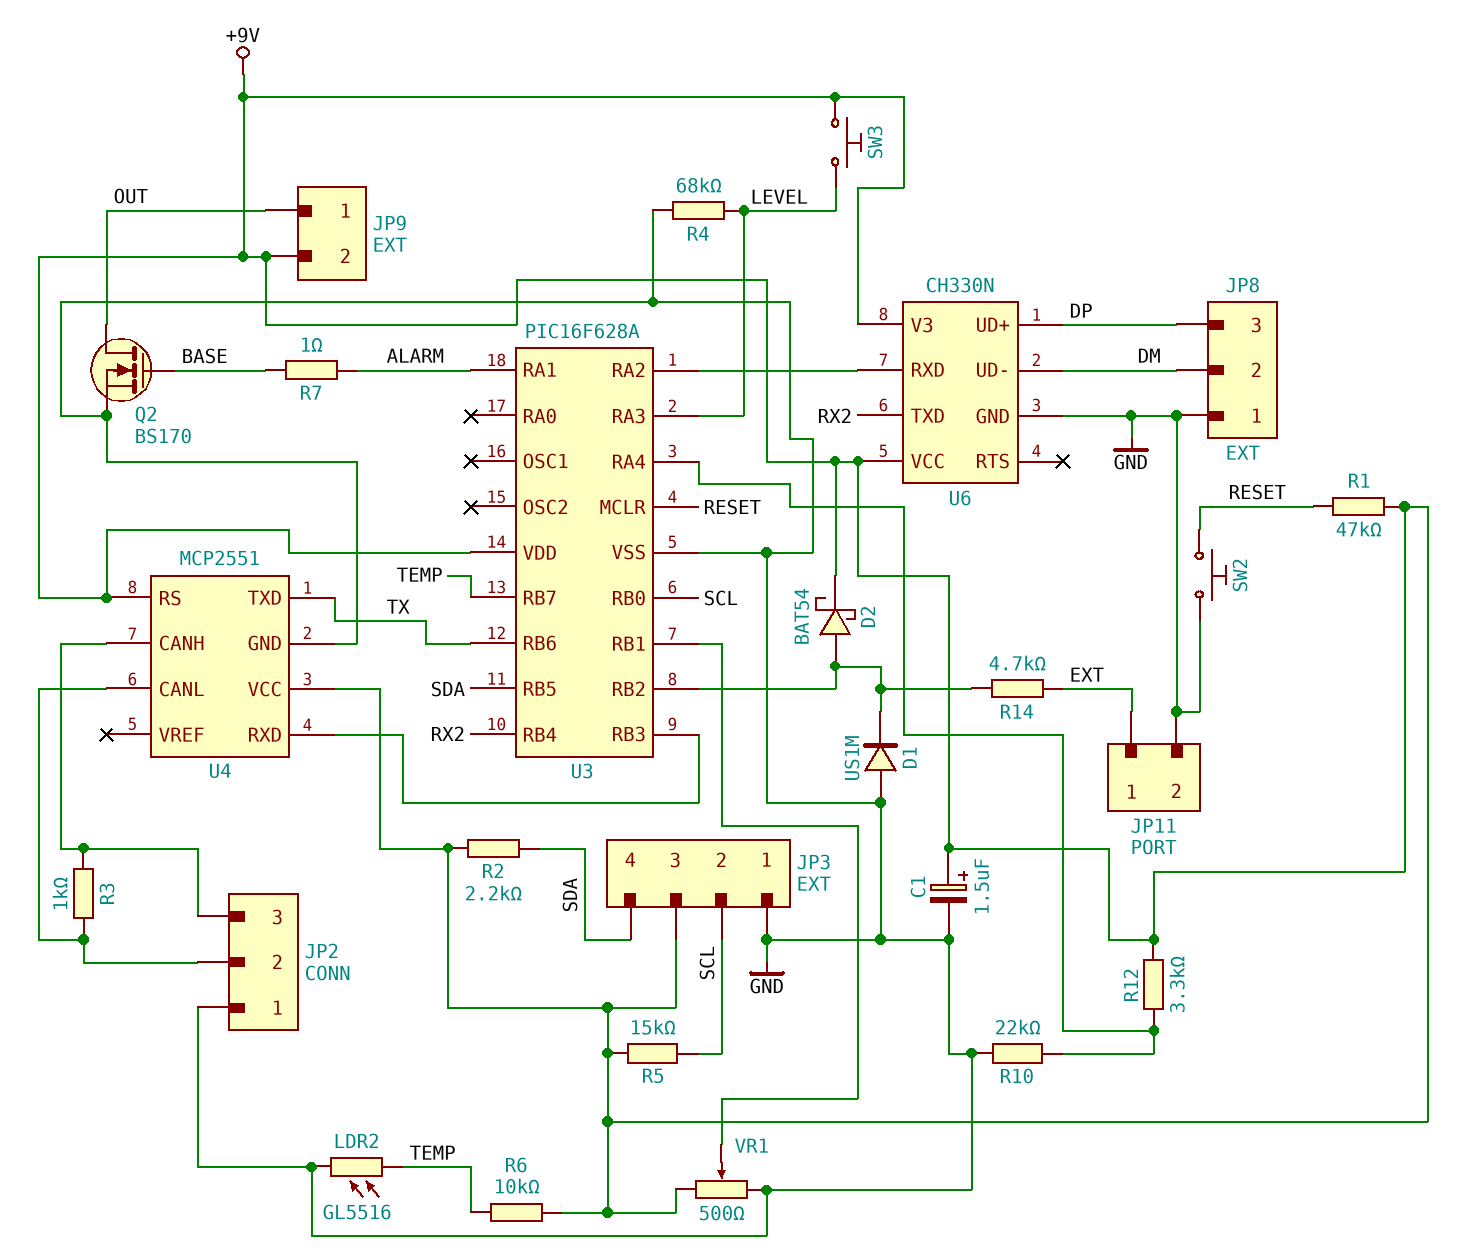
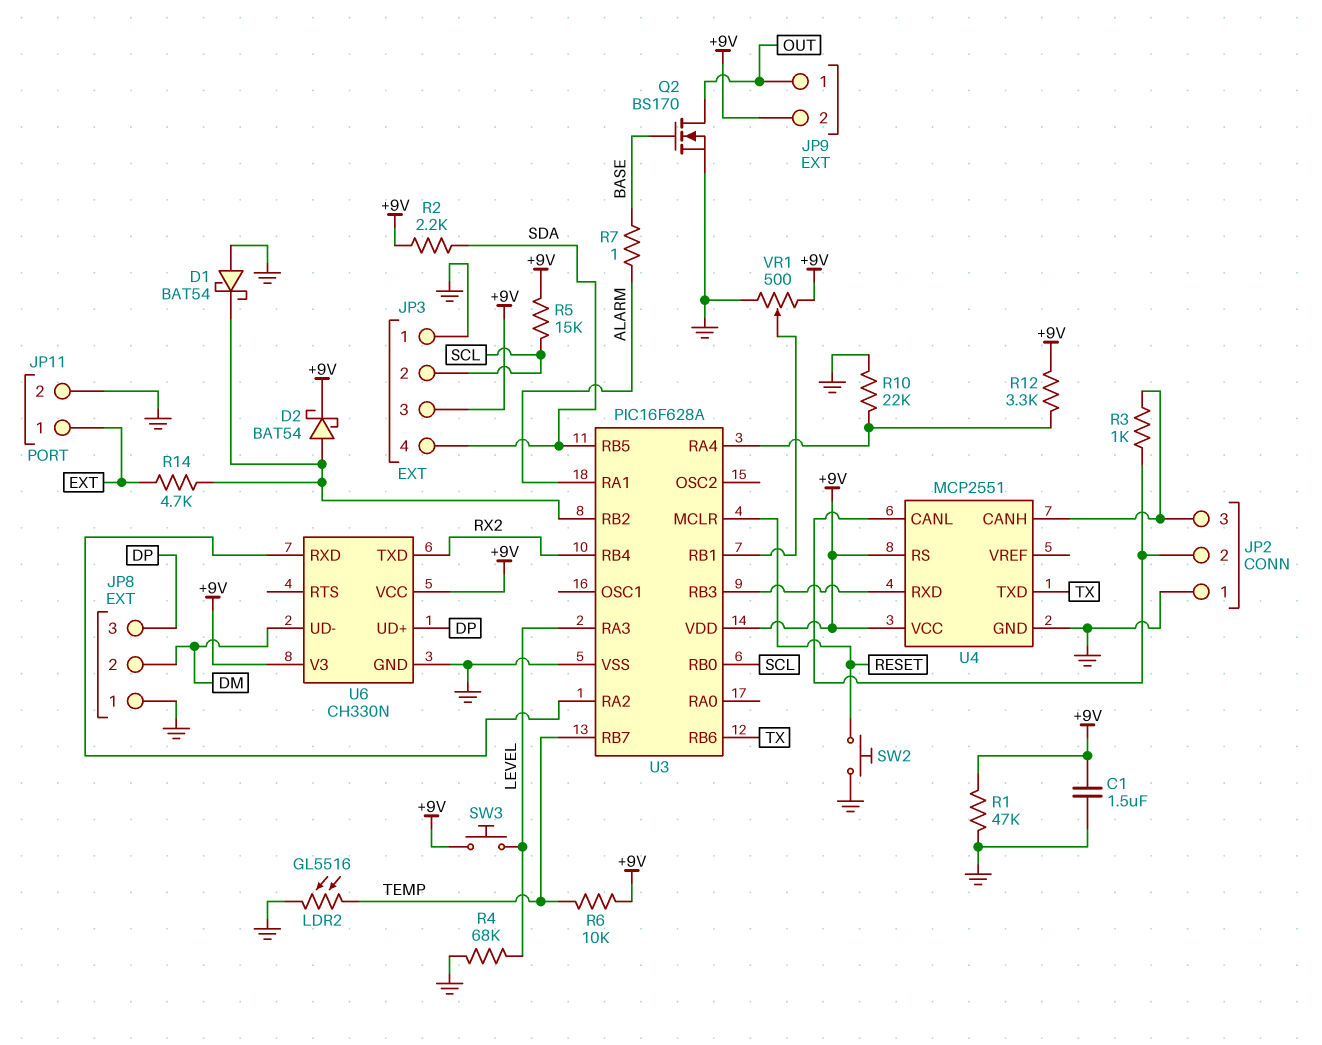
C1: 1.5uF (plus +9V, minus GND) -> 1.5uF (+9V, GND)
D1: diode US1M (A GND, K U3/RB2) -> schottky BAT54 (A GND, K U3/RB2)
R1: 47k (+9V, RESET) -> 47k (+9V, GND)

